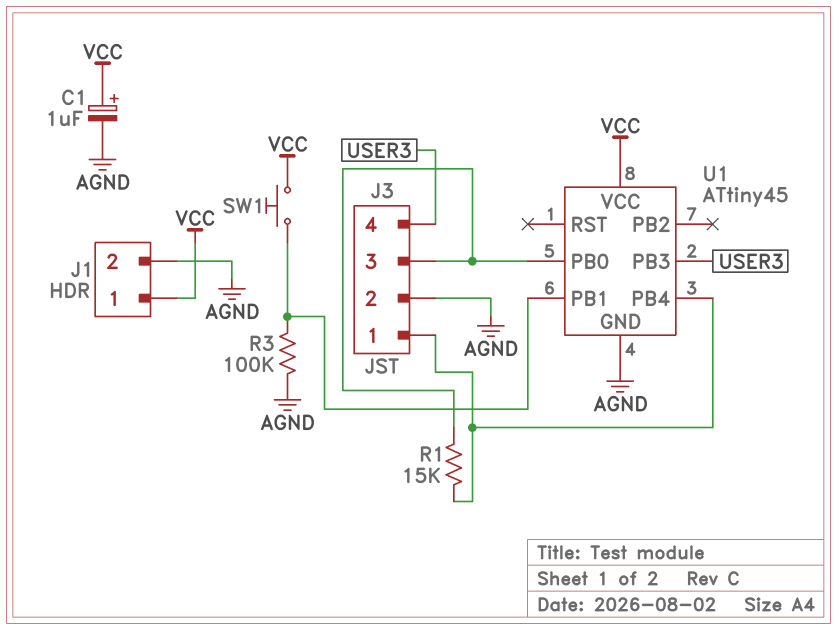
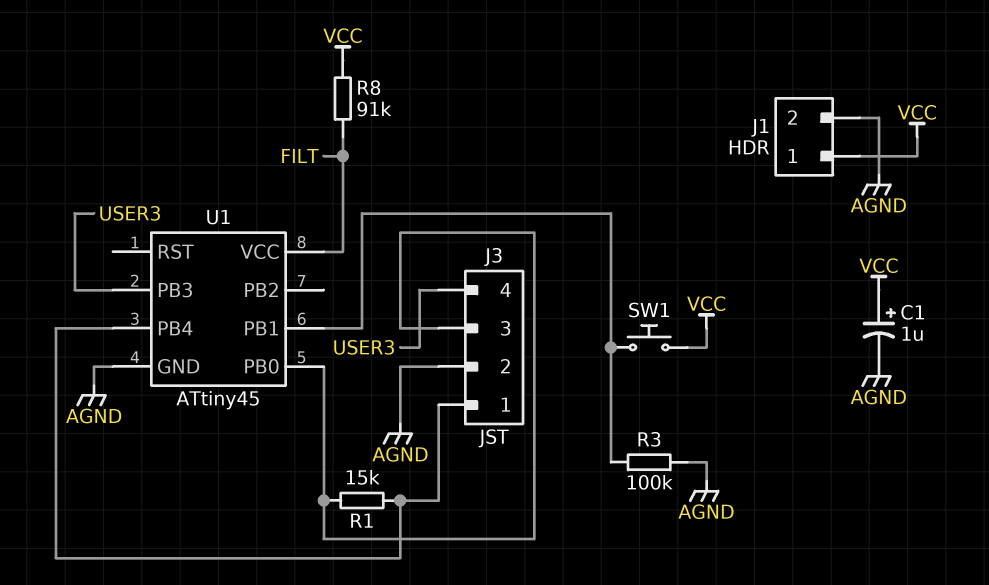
R8: none -> 91k (FILT, VCC)
U1 pin VCC: VCC -> FILT

